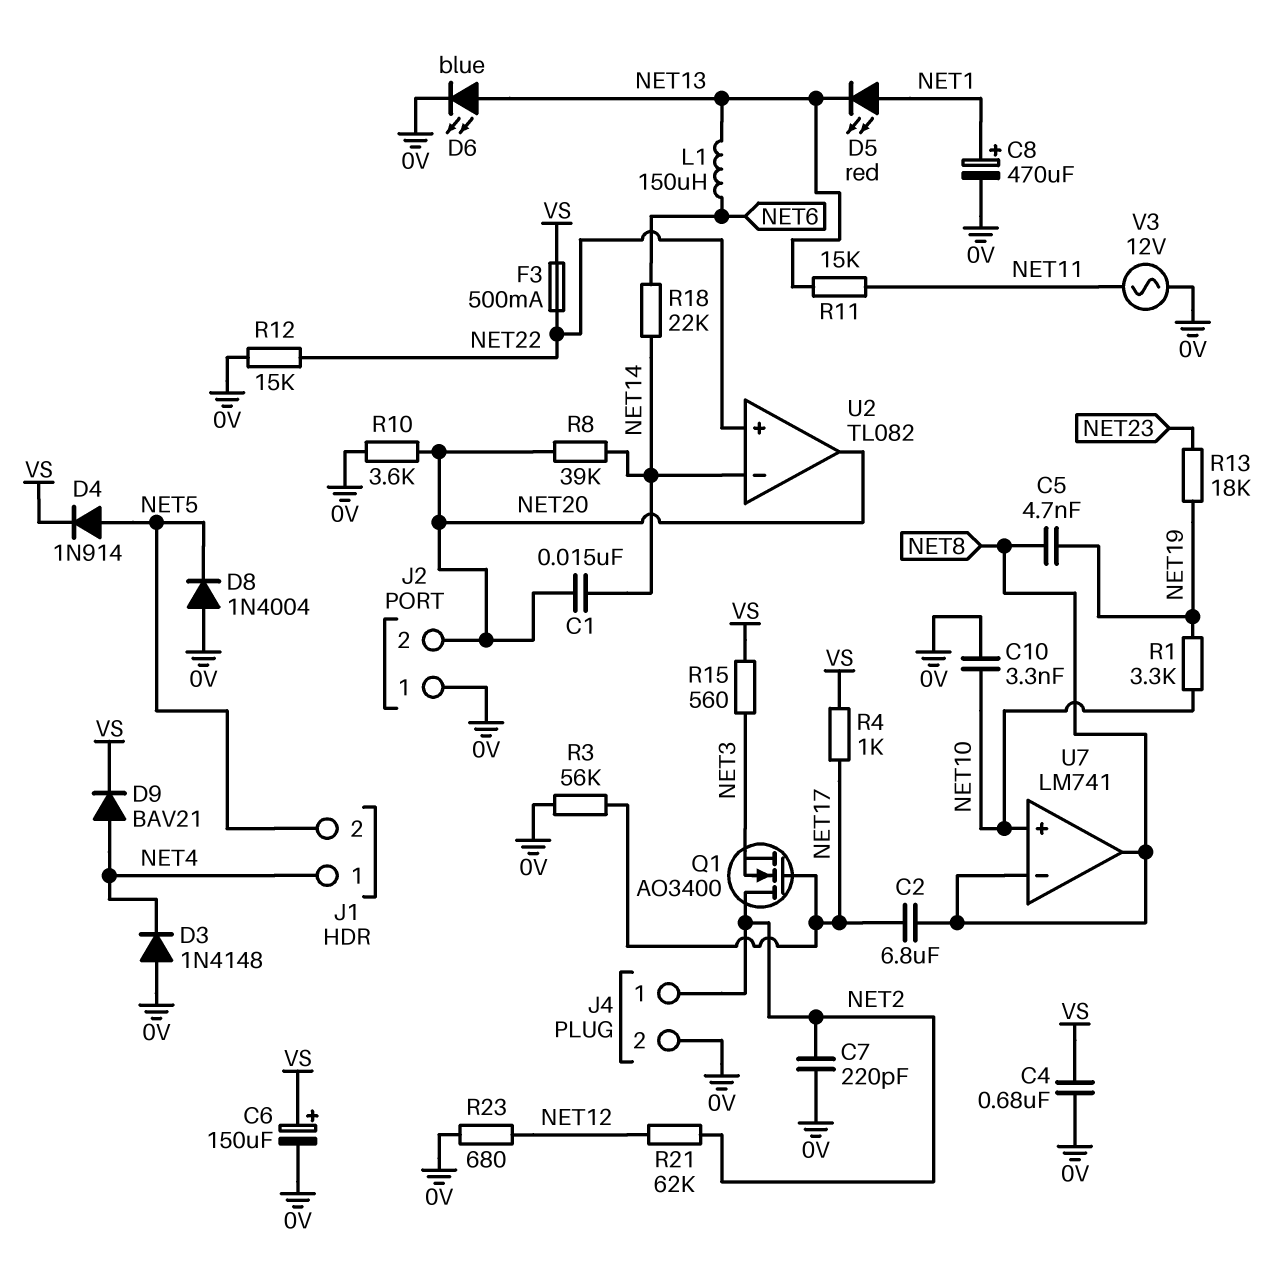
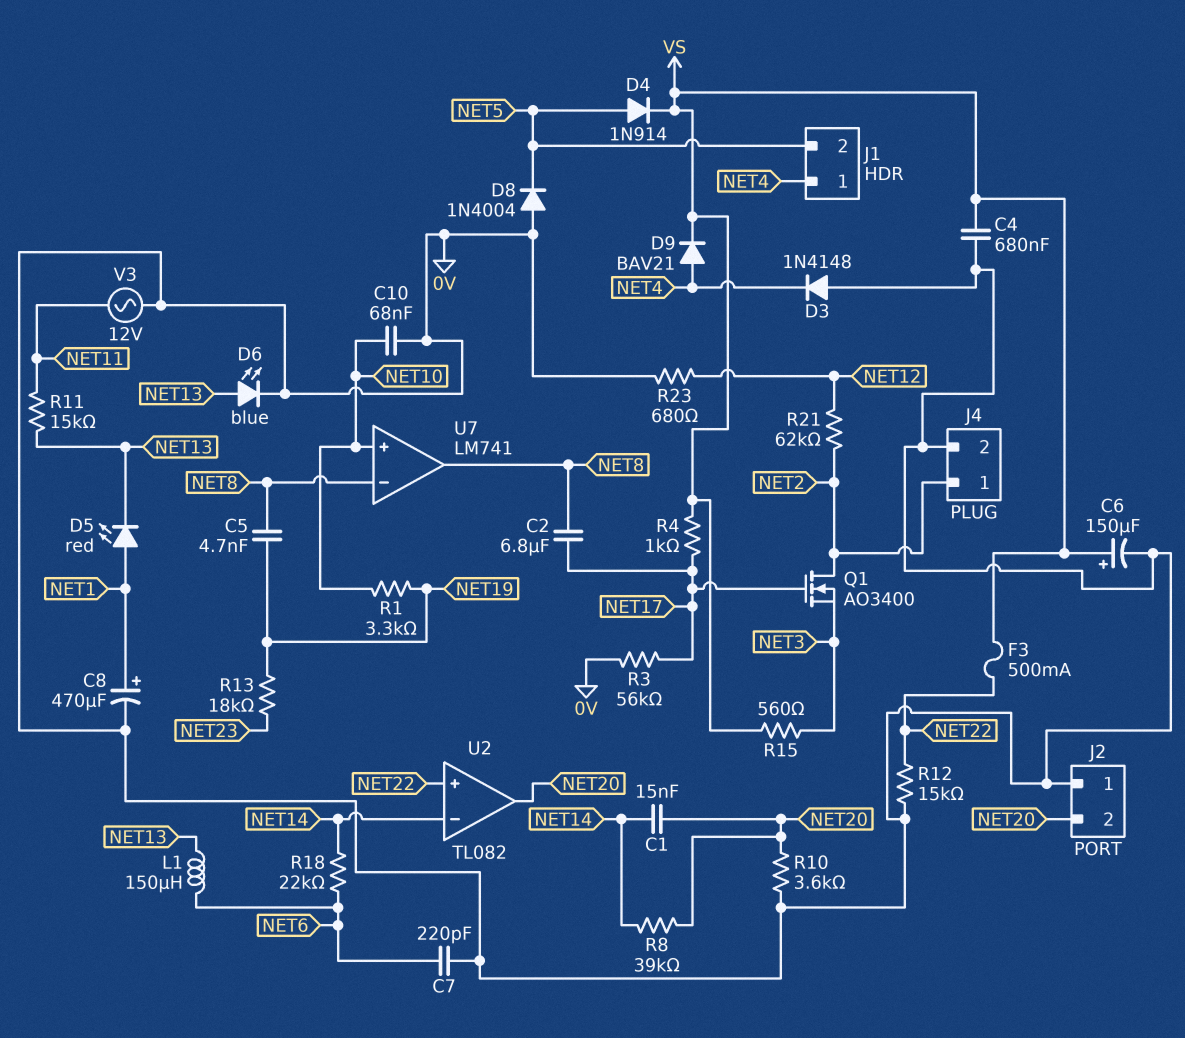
C7: 220pF (0V, NET2) -> 220pF (0V, NET6)
C10: 3.3nF (0V, NET10) -> 68nF (0V, NET10)

